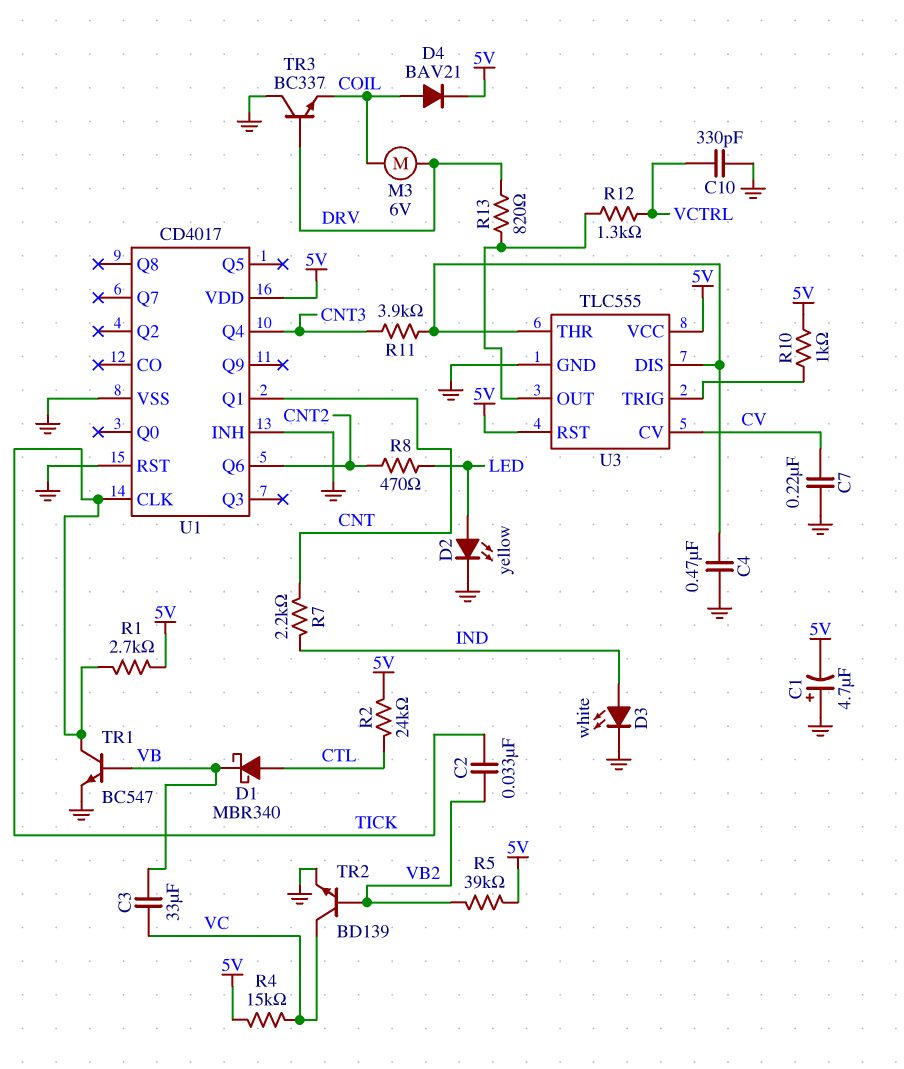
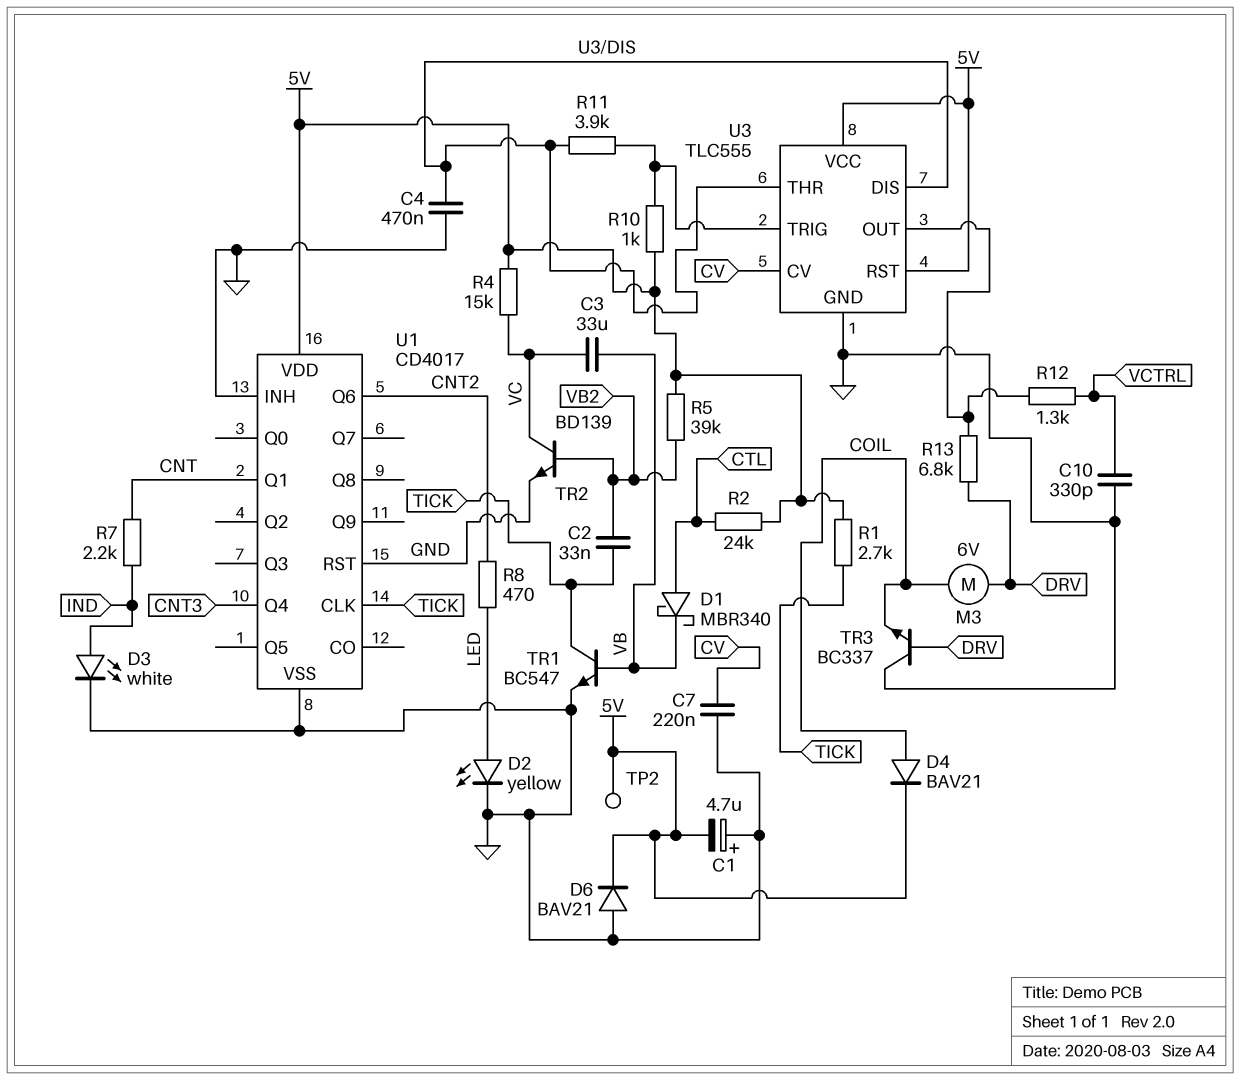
D6: none -> diode BAV21 (A GND, K 5V)
R11: 3.9k (CNT3, U3/DIS) -> 3.9k (U3/DIS, U3/TRIG)
R13: 820 (DRV, U3/OUT) -> 6.8k (DRV, U3/OUT)
TP2: none -> test point (5V)

